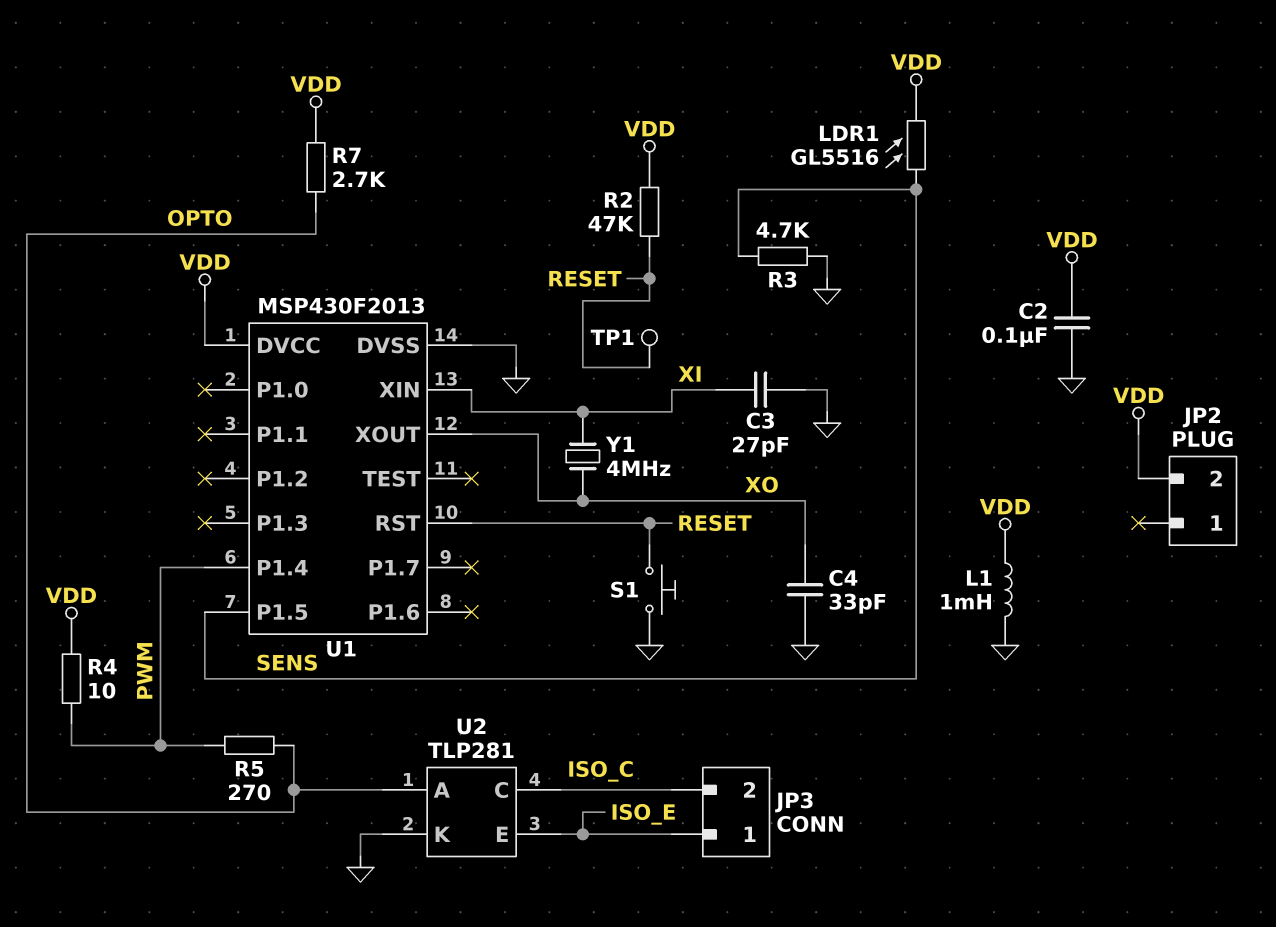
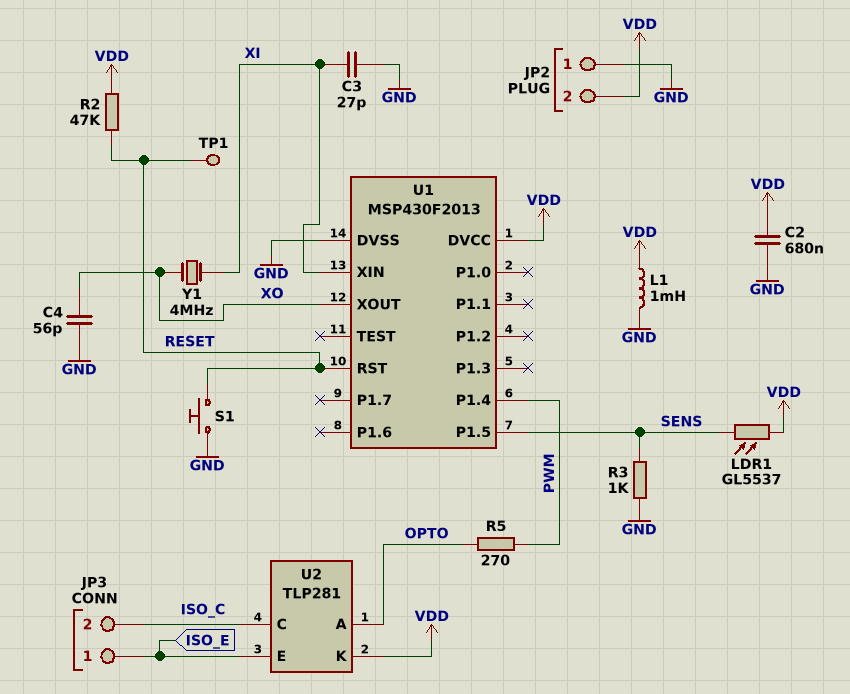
C2: 100nF (GND, VDD) -> 680nF (GND, VDD)
C4: 33pF (GND, XO) -> 56pF (GND, XO)
JP2 pin 1: none -> GND
LDR1: GL5516 (SENS, VDD) -> GL5537 (SENS, VDD)
R3: 4.7k (GND, SENS) -> 1k (GND, SENS)
R4: 10 (PWM, VDD) -> none
R7: 2.7k (OPTO, VDD) -> none
U2 pin K: GND -> VDD

